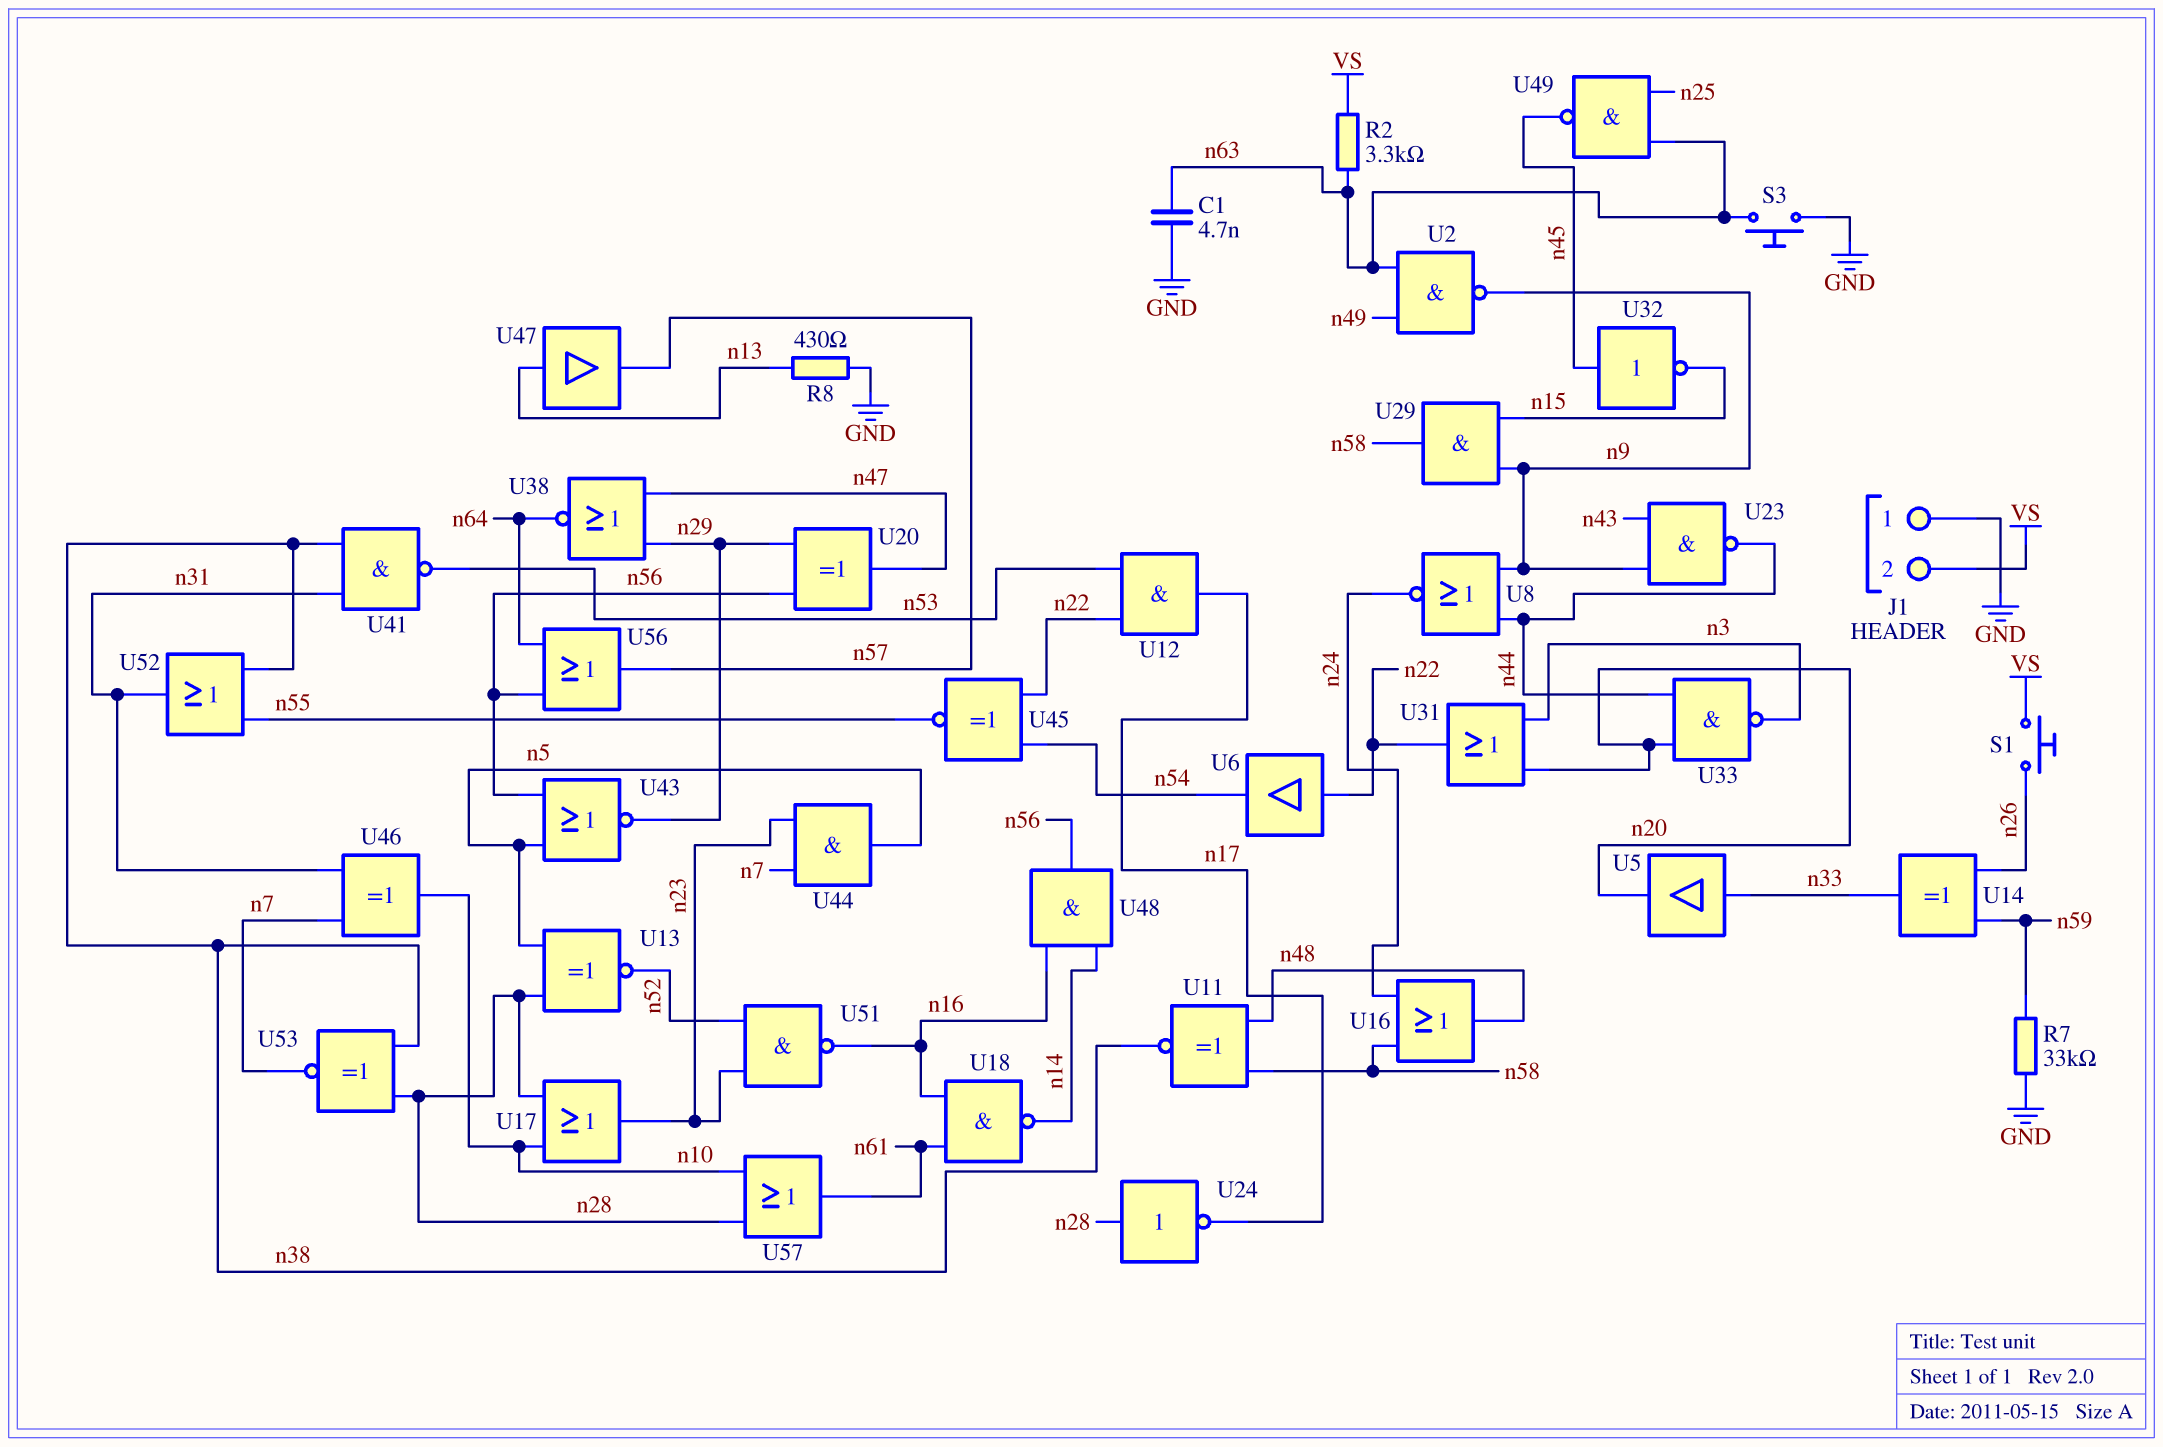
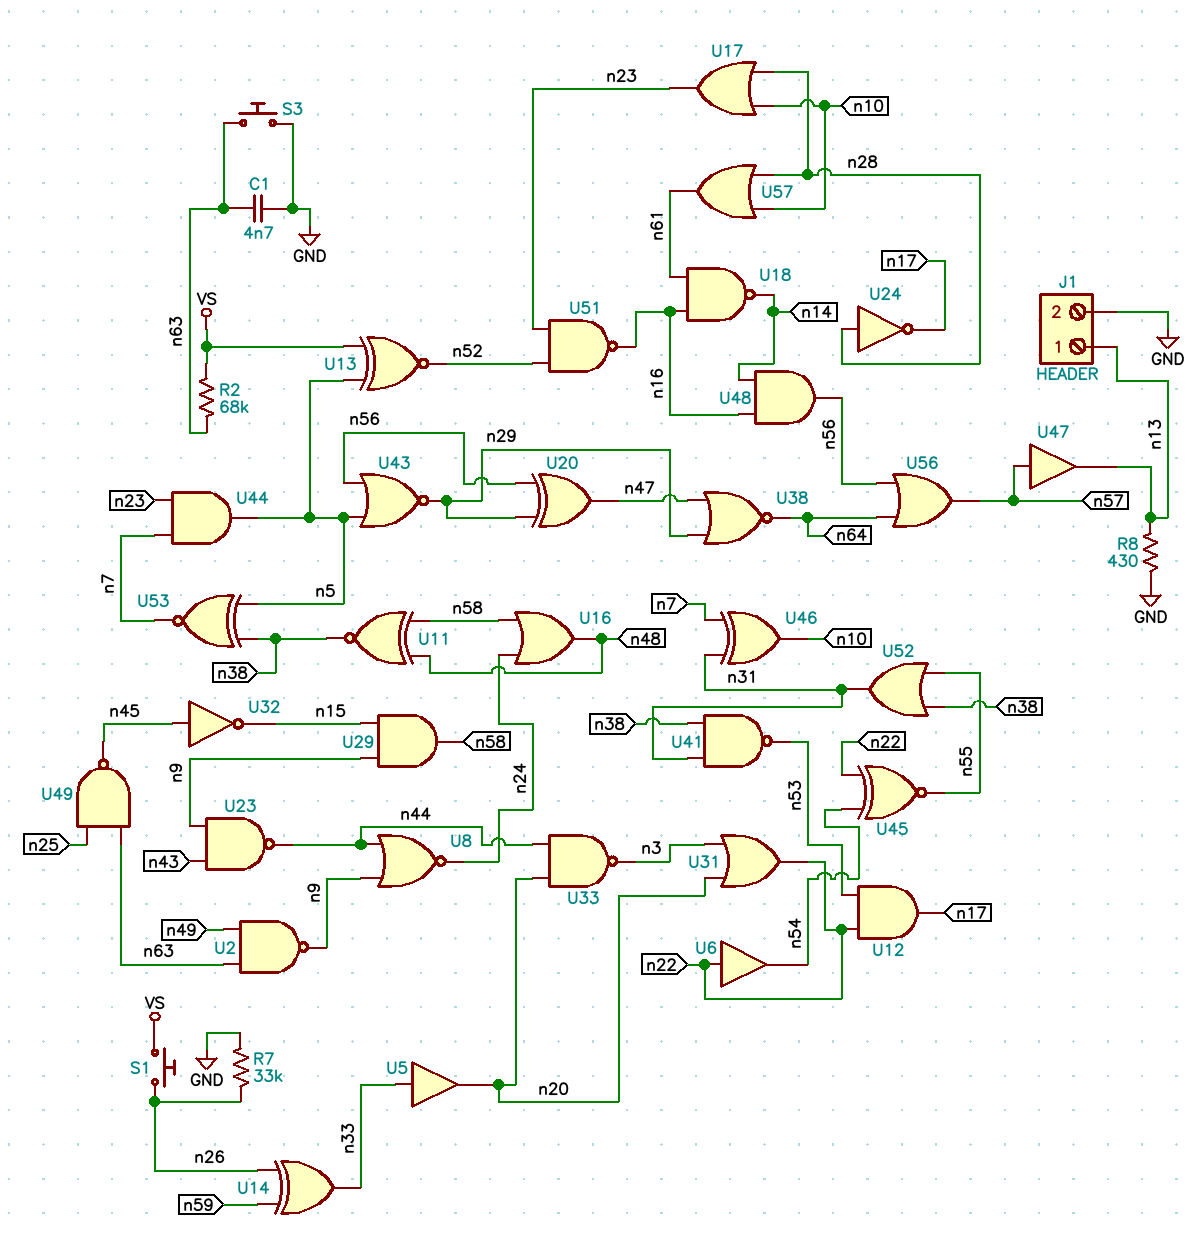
J1 pin 1: GND -> n13
J1 pin 2: VS -> GND
R2: 3.3k (VS, n63) -> 68k (VS, n63)
R7: 33k (GND, n59) -> 33k (GND, n26)
U13: XNOR (in n5, in n28, out n52) -> XNOR (in VS, in n5, out n52)
U47: buffer (in n13, out n57) -> buffer (in n57, out n13)
U53: XNOR (in n28, in n38, out n7) -> XNOR (in n5, in n38, out n7)

